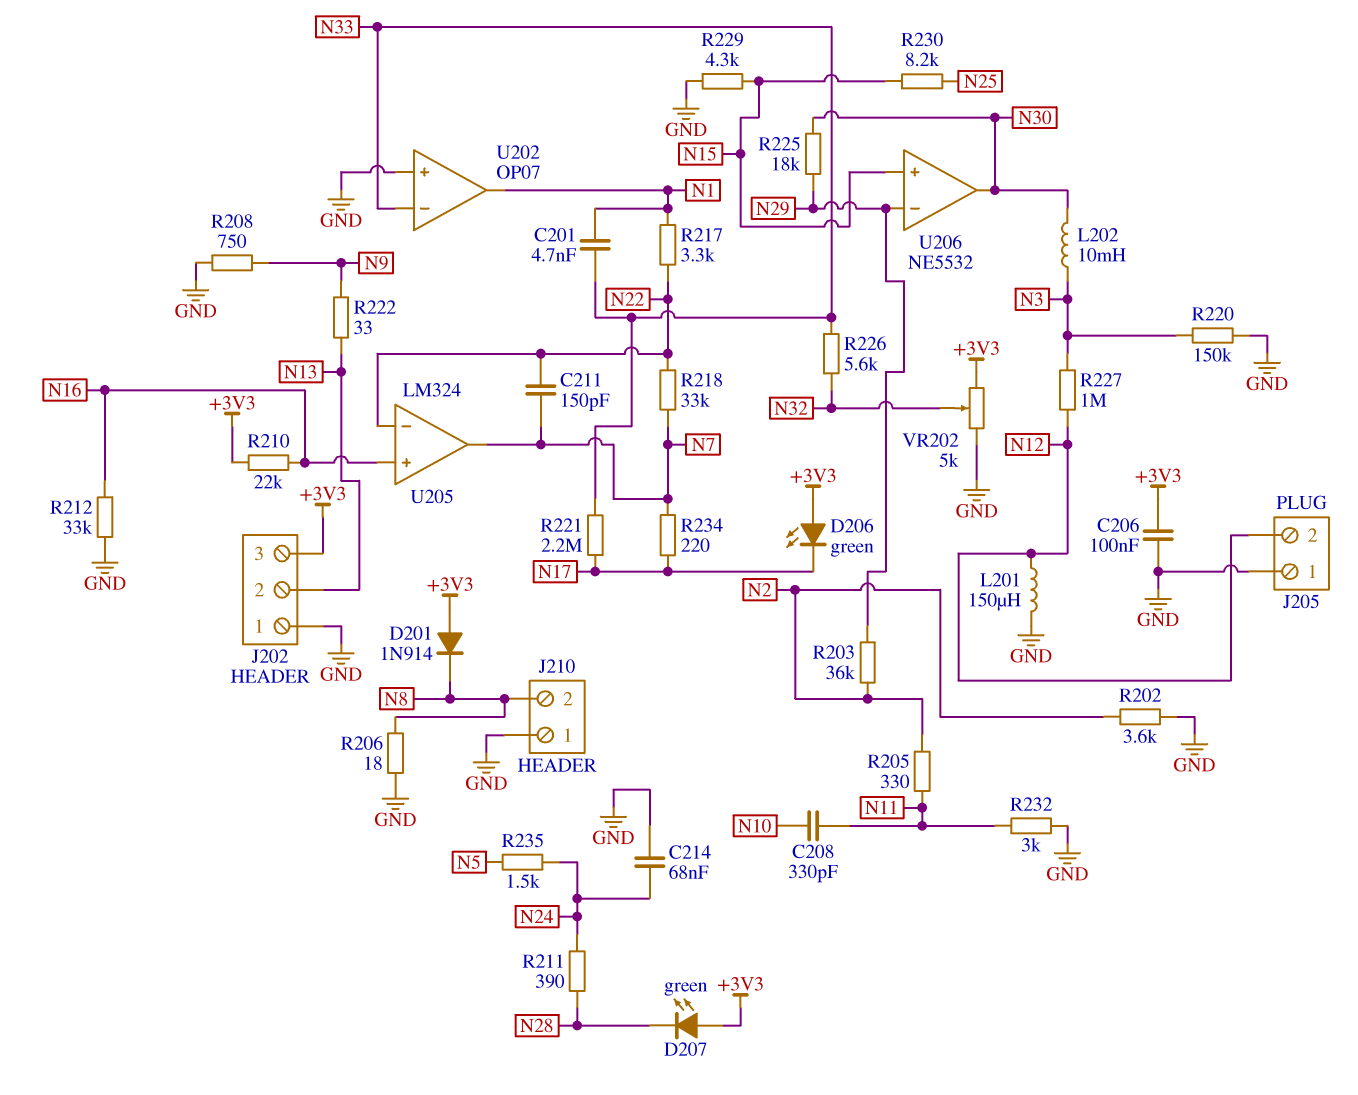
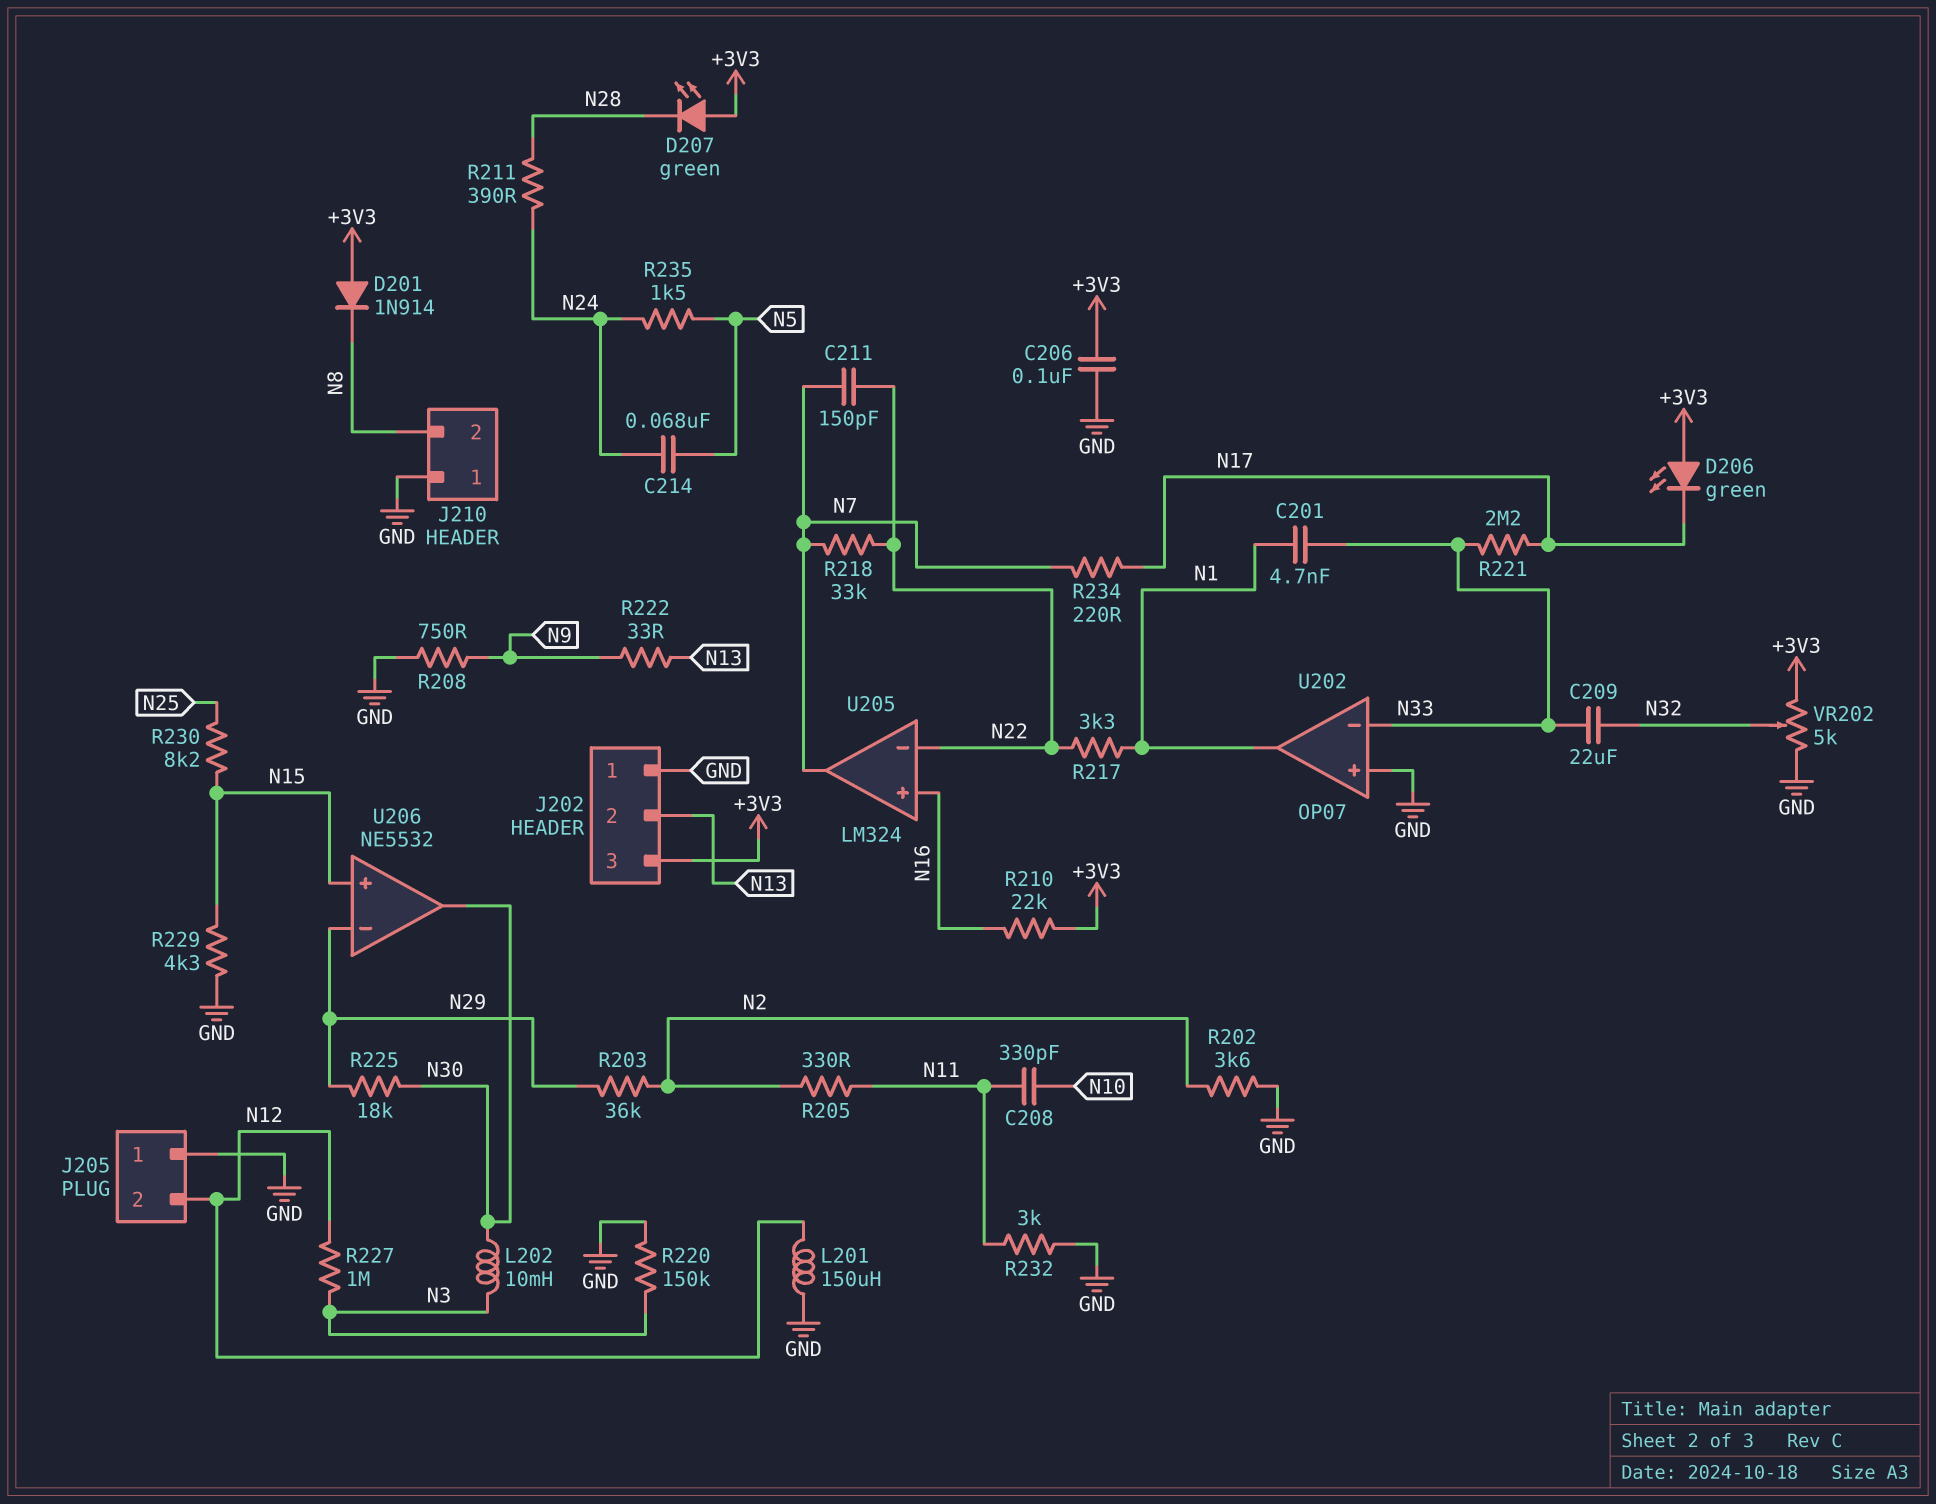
C209: none -> 22uF (N32, N33)
C214: 68nF (GND, N24) -> 68nF (N5, N24)
R206: 18 (GND, N8) -> none
R212: 33k (GND, N16) -> none
R226: 5.6k (N32, N33) -> none

